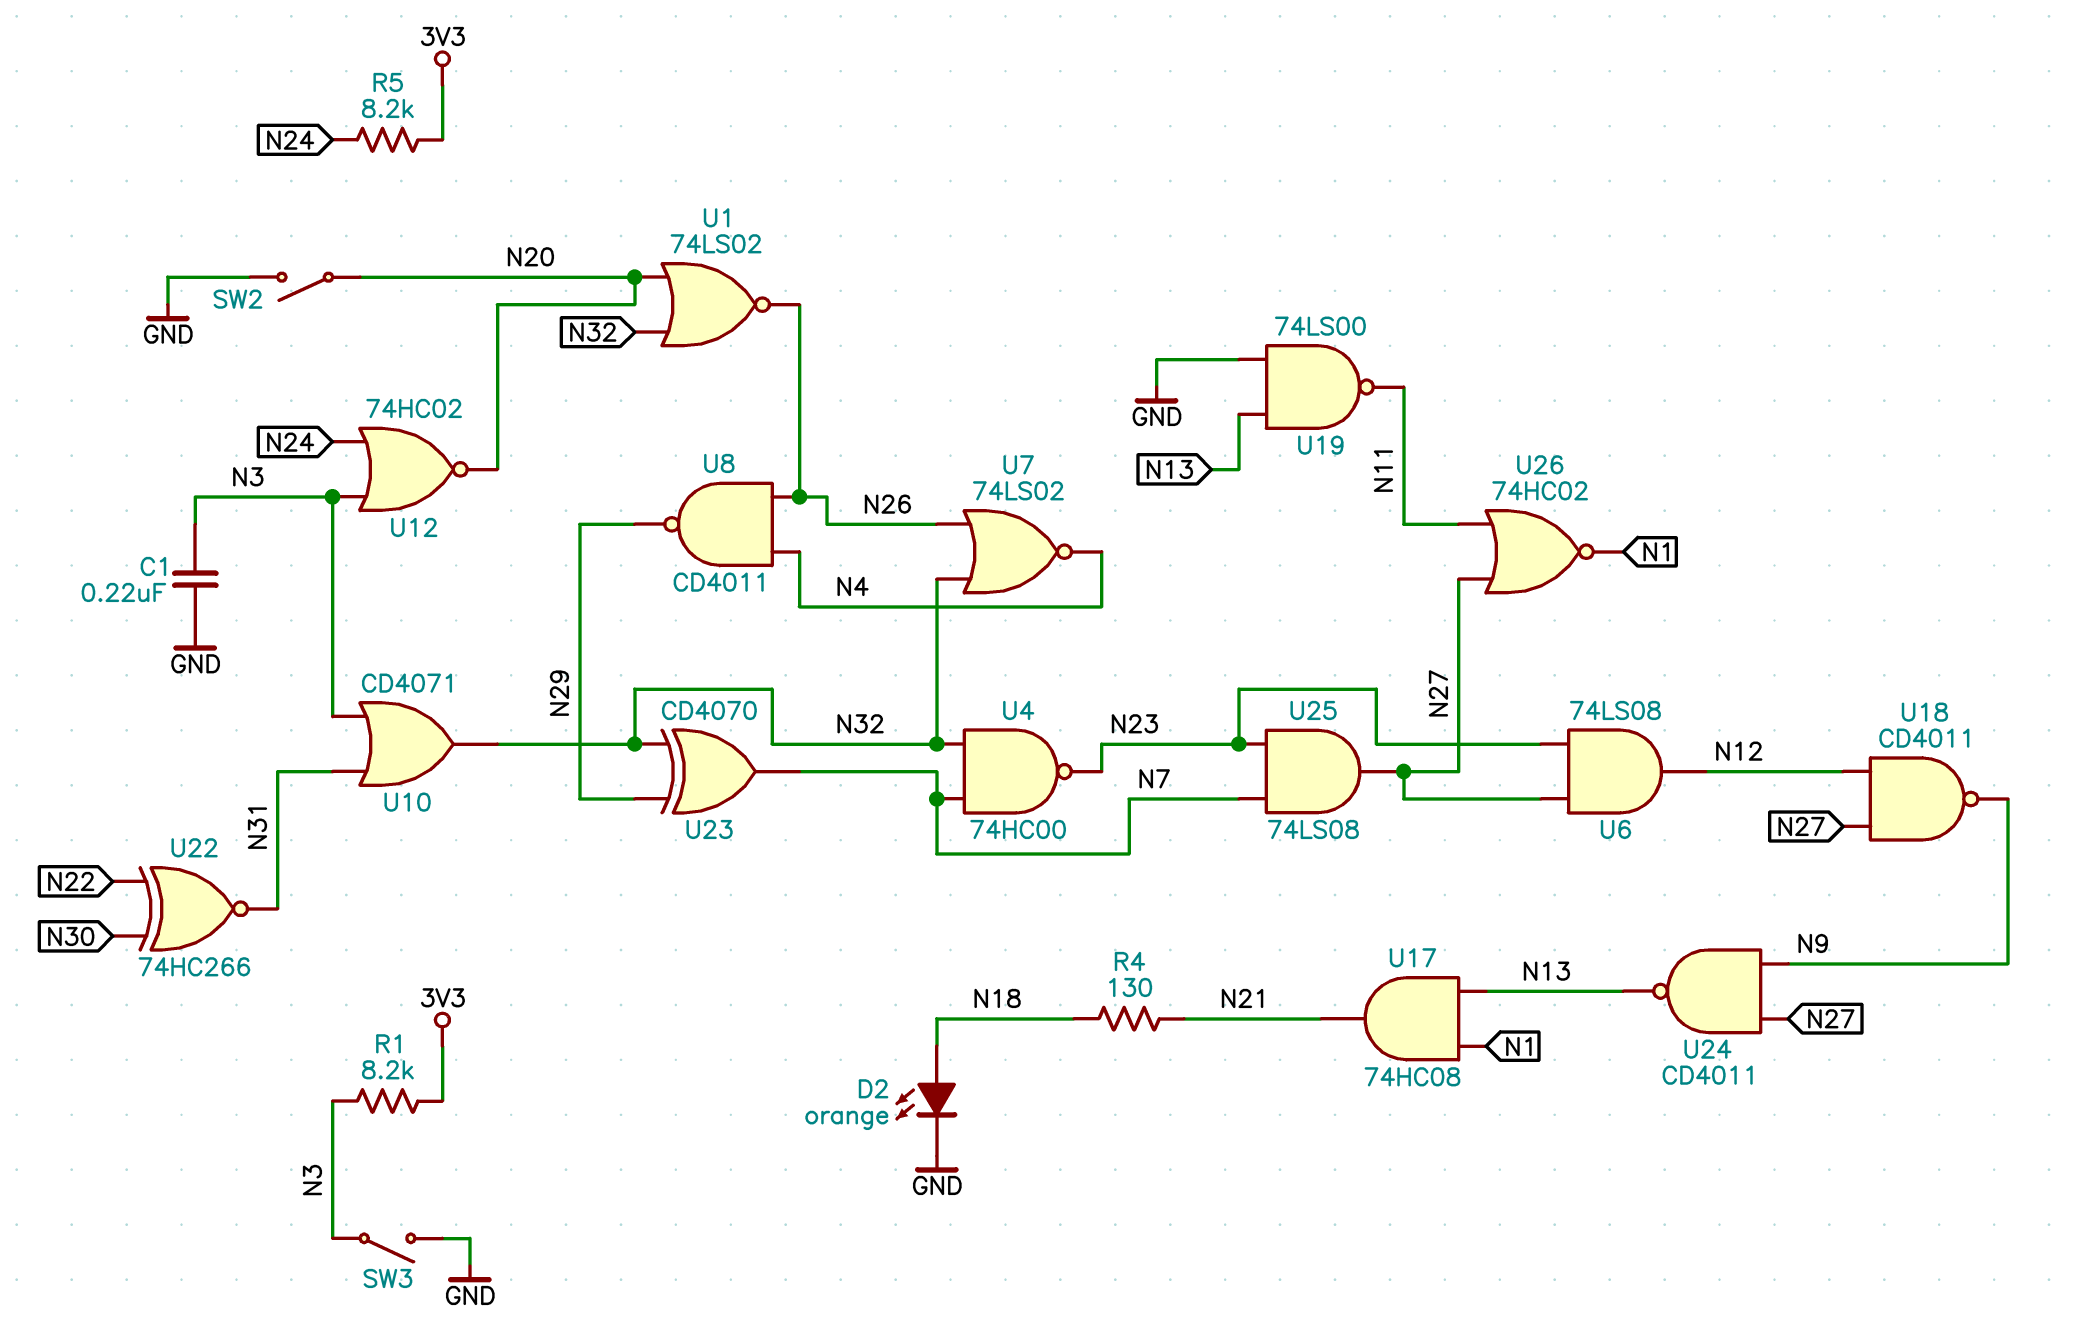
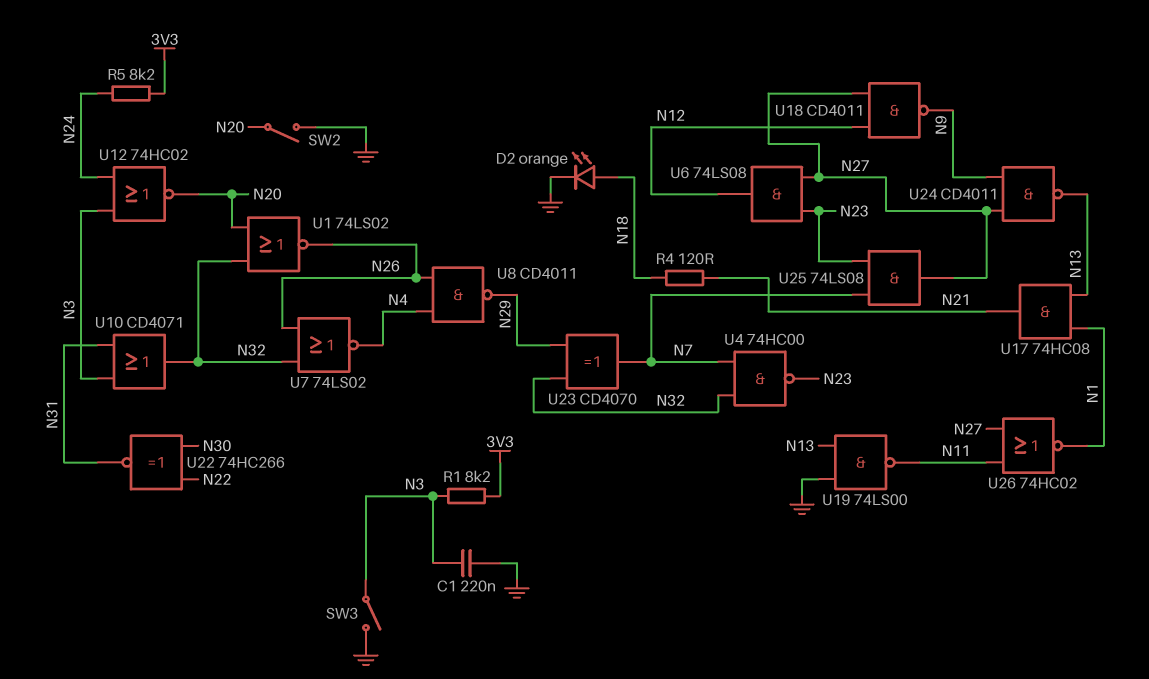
R4: 130 (N18, N21) -> 120 (N18, N21)

